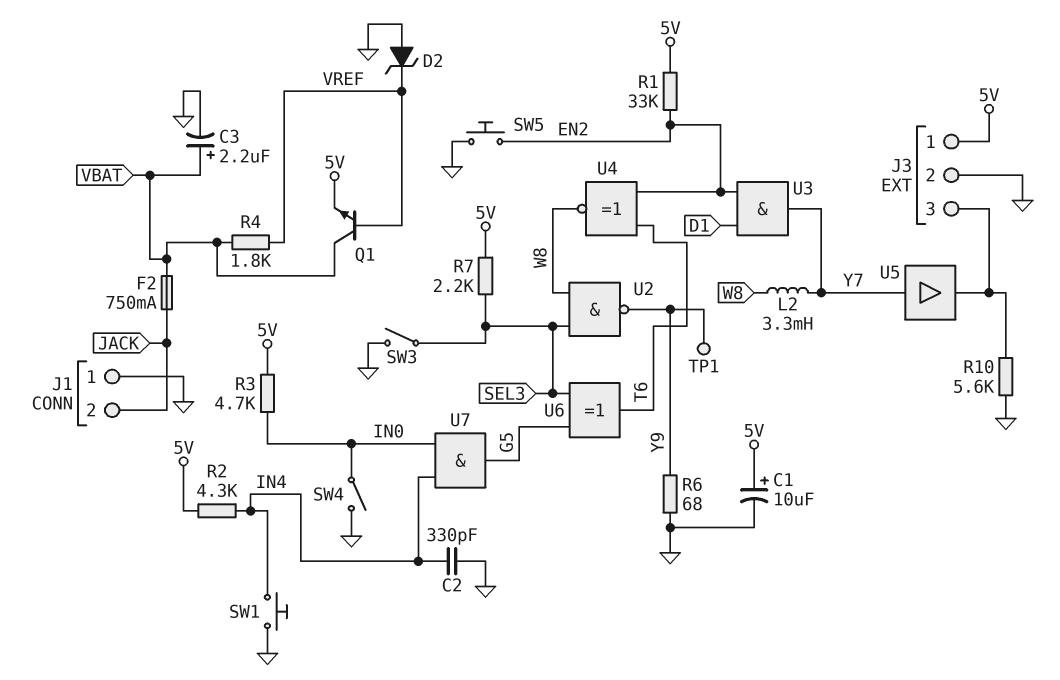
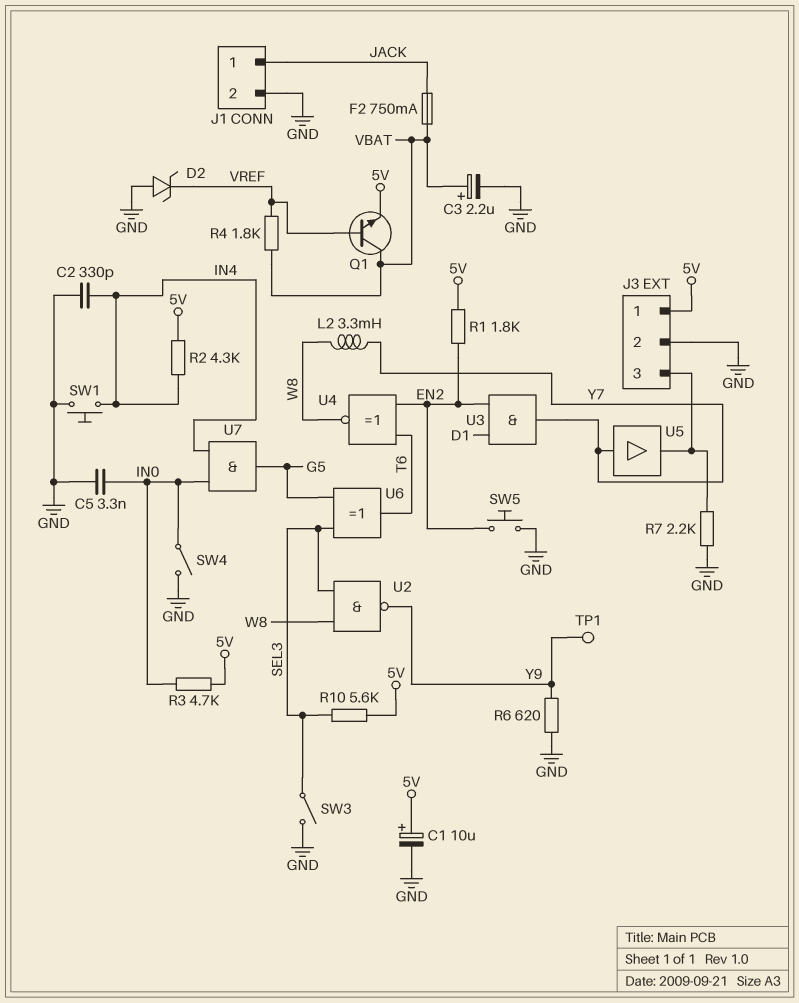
C5: none -> 3.3nF (GND, IN0)
J1 pin 1: GND -> JACK
J1 pin 2: JACK -> GND
R1: 33k (5V, EN2) -> 1.8k (5V, EN2)
R6: 68 (GND, Y9) -> 620 (GND, Y9)
R7: 2.2k (5V, SEL3) -> 2.2k (GND, J3/3)
R10: 5.6k (GND, J3/3) -> 5.6k (5V, SEL3)

